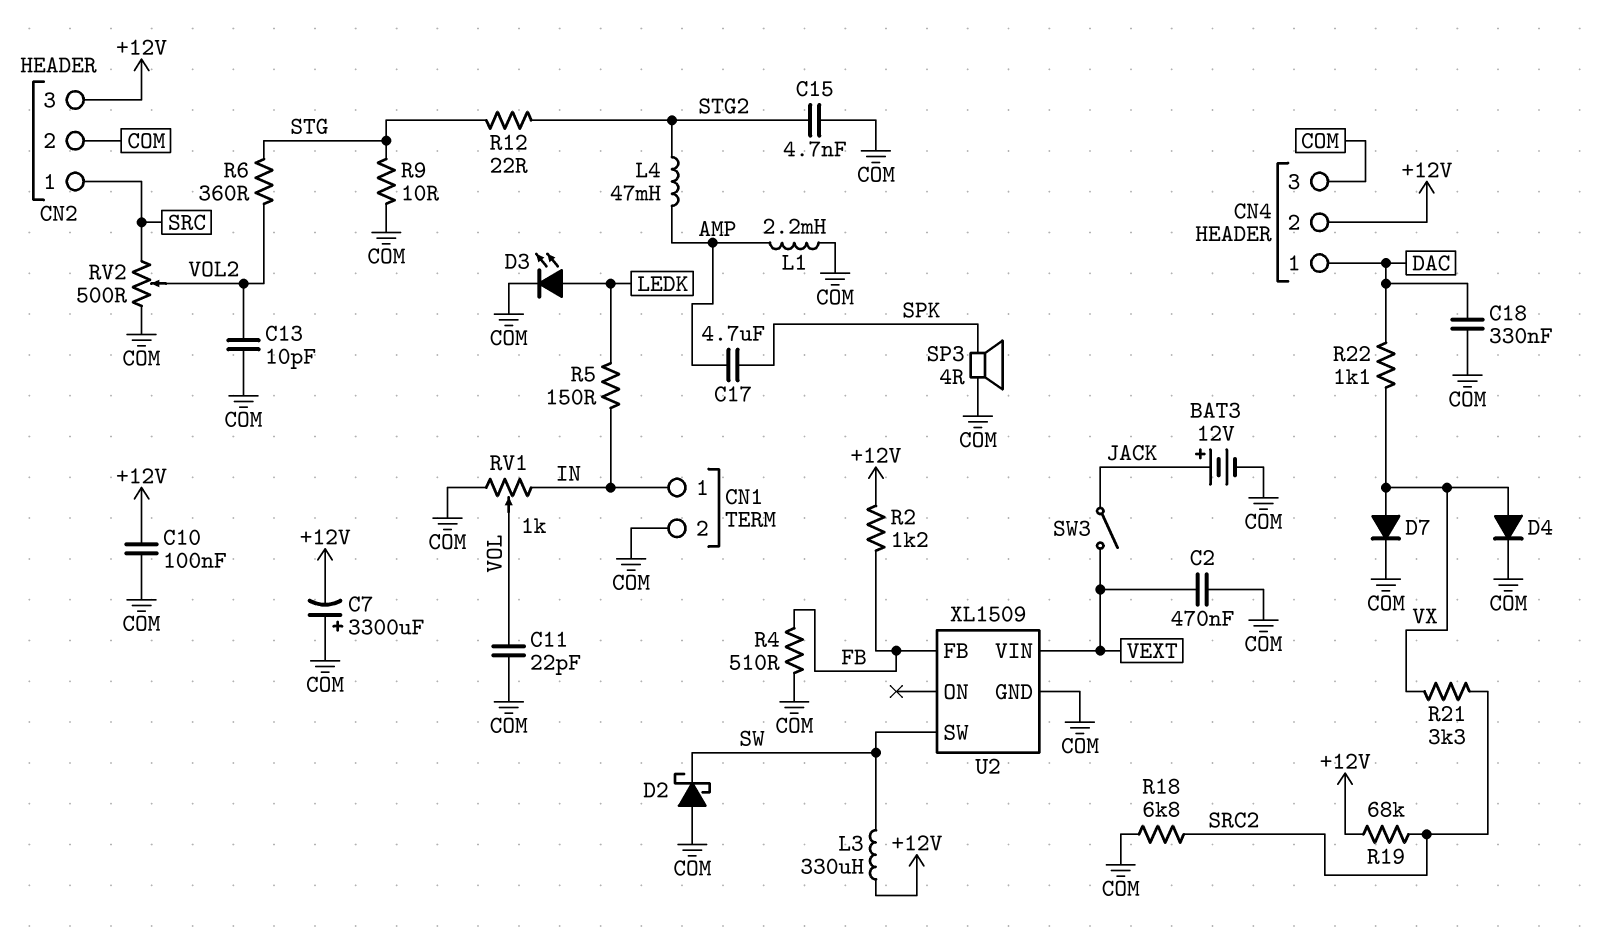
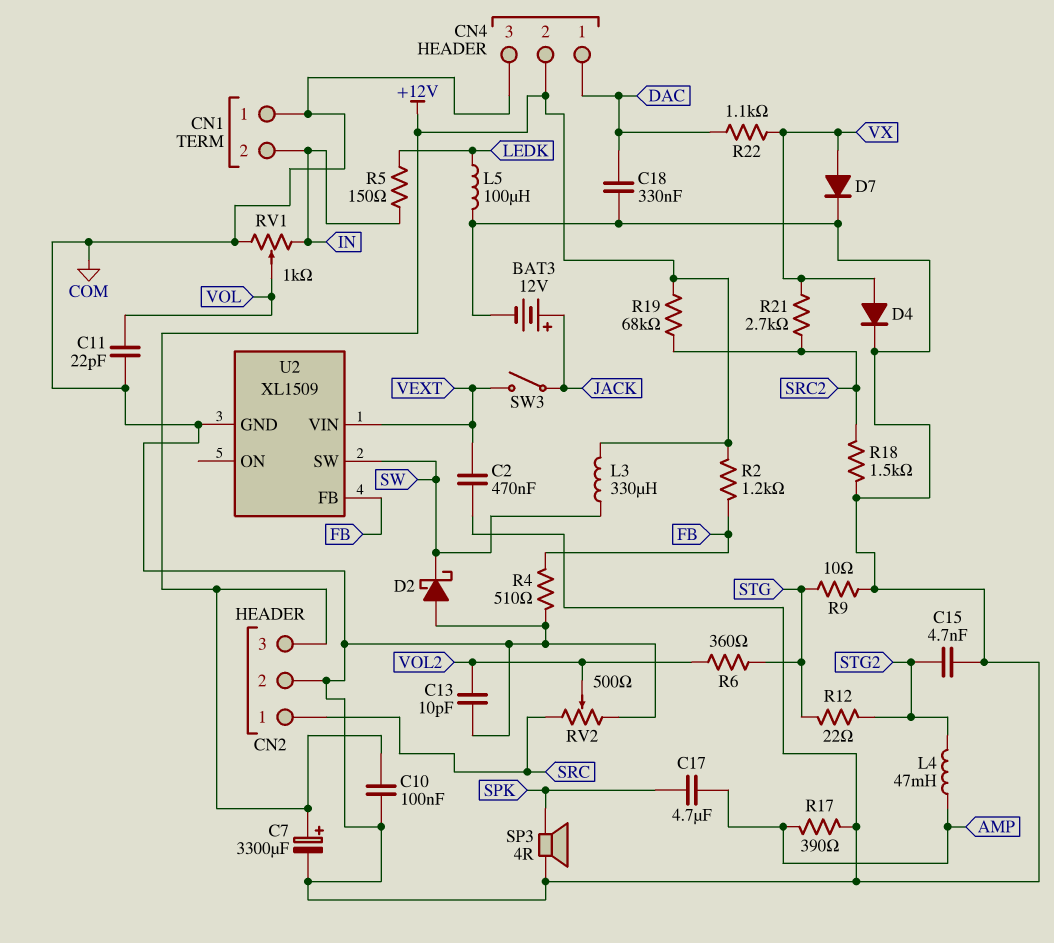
C7: 3300uF (plus COM, minus +12V) -> 3300uF (plus +12V, minus COM)
CN1 pin 1: IN -> COM
CN1 pin 2: COM -> IN
D3: LED (A LEDK, K COM) -> none
L1: 2.2mH (AMP, COM) -> none
L5: none -> 100uH (COM, LEDK)
R17: none -> 390 (AMP, COM)
R18: 6.8k (COM, SRC2) -> 1.5k (COM, SRC2)
R21: 3.3k (SRC2, VX) -> 2.7k (SRC2, VX)

